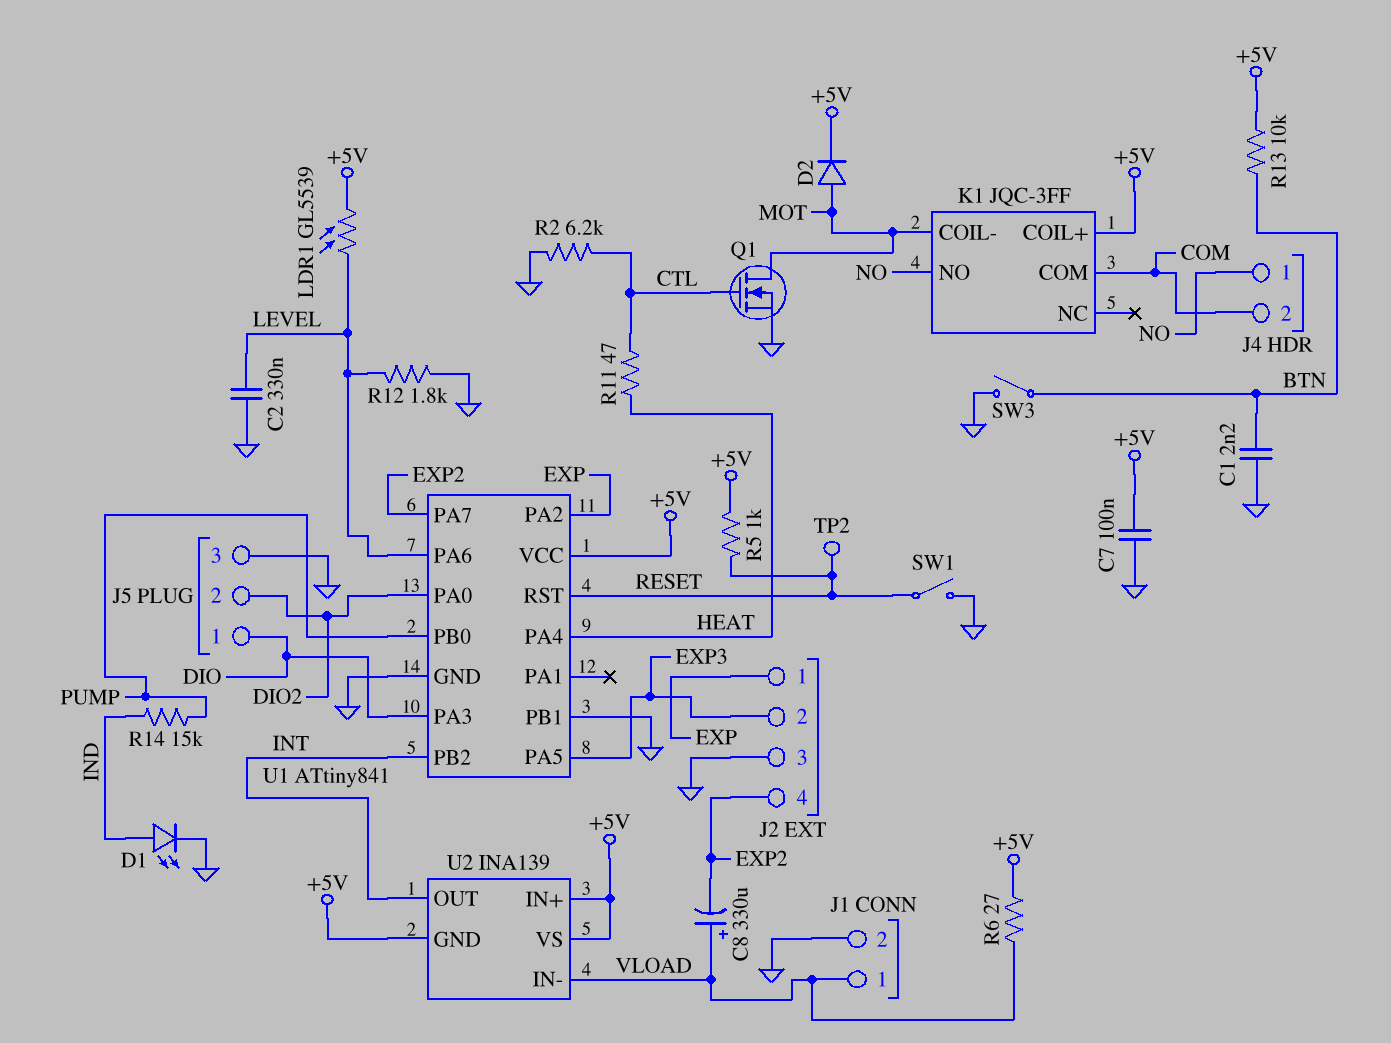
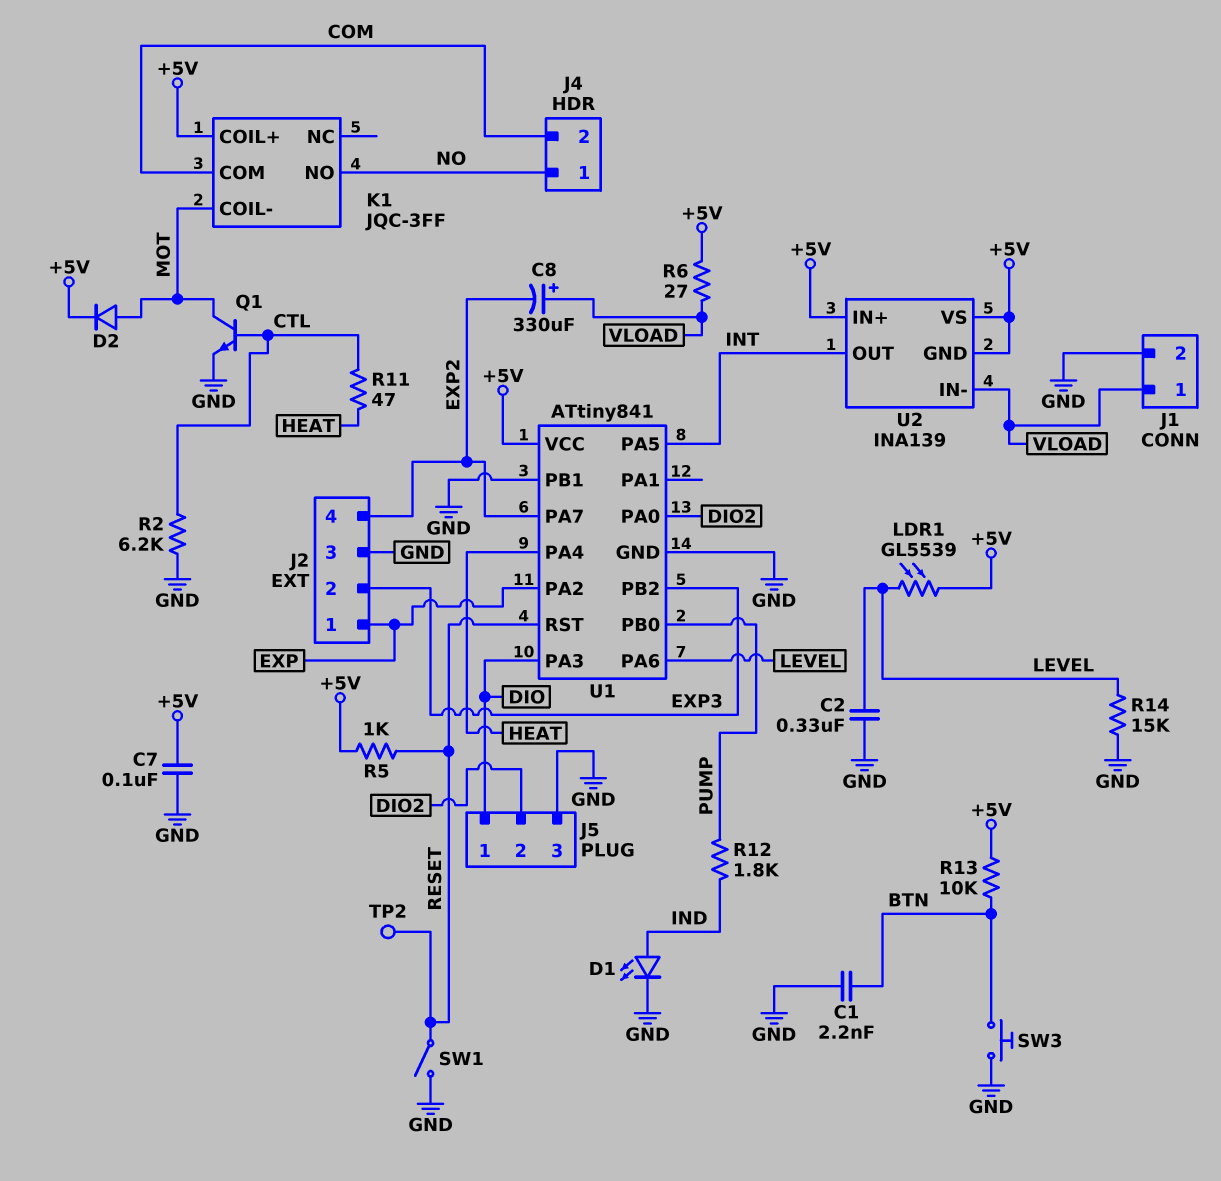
Q1: NMOS (G CTL, D MOT, S GND) -> NPN (B CTL, C MOT, E GND)
R12: 1.8k (GND, LEVEL) -> 1.8k (IND, PUMP)
R14: 15k (IND, PUMP) -> 15k (GND, LEVEL)
SW3: switch (BTN, GND) -> button (BTN, GND)
U1 pin PA5: EXP3 -> INT
U1 pin PB2: INT -> EXP3

